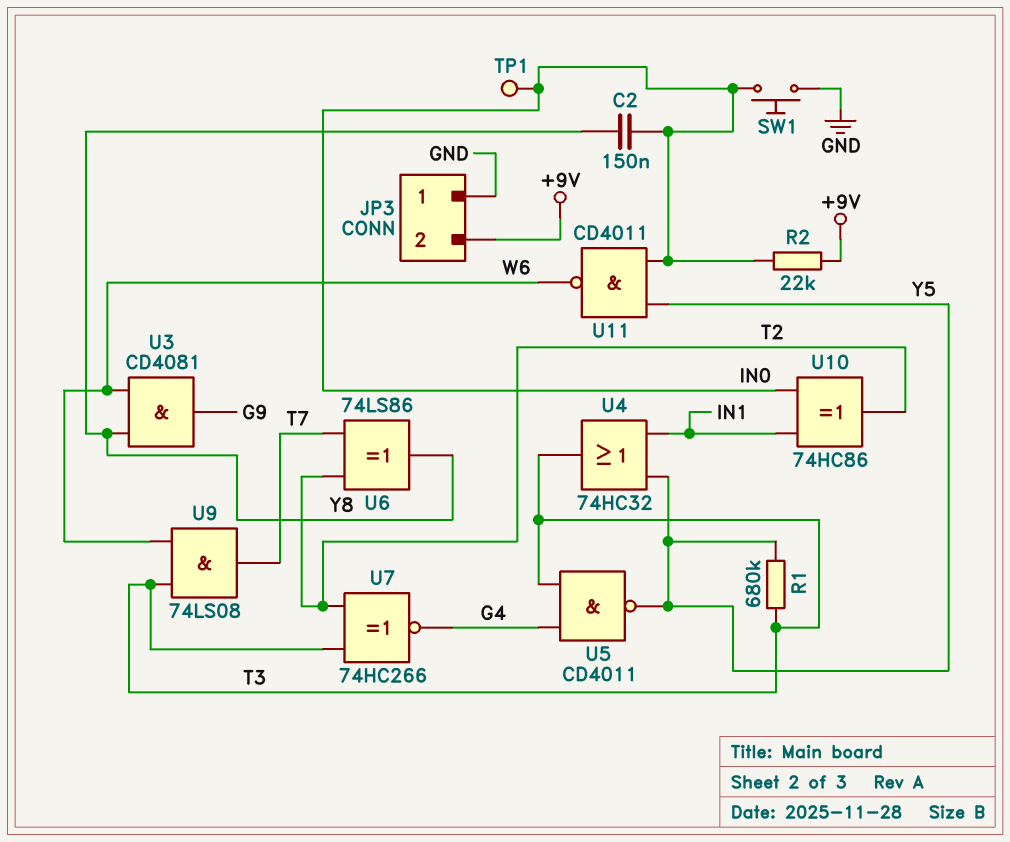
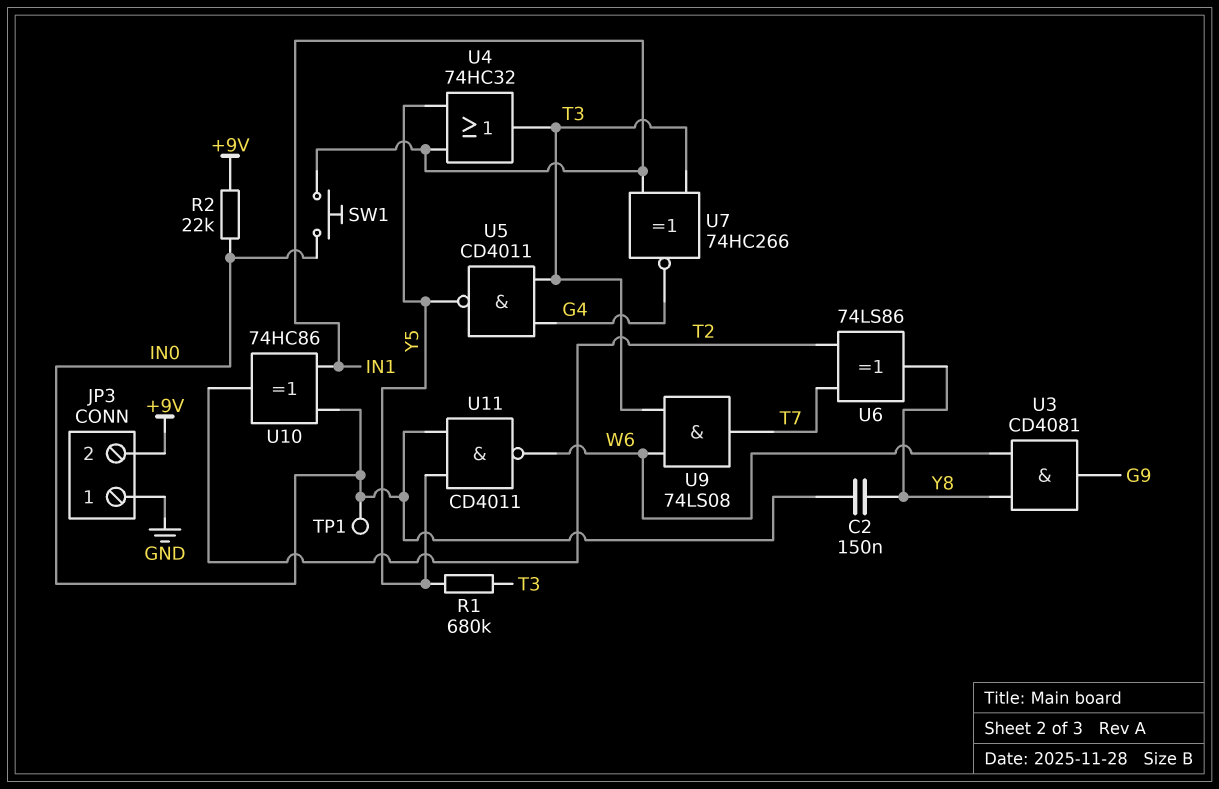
SW1: button (GND, IN0) -> button (IN0, IN1)
U7: XNOR 74HC266 (in T2, in T3, out G4) -> XNOR 74HC266 (in IN1, in T3, out G4)

